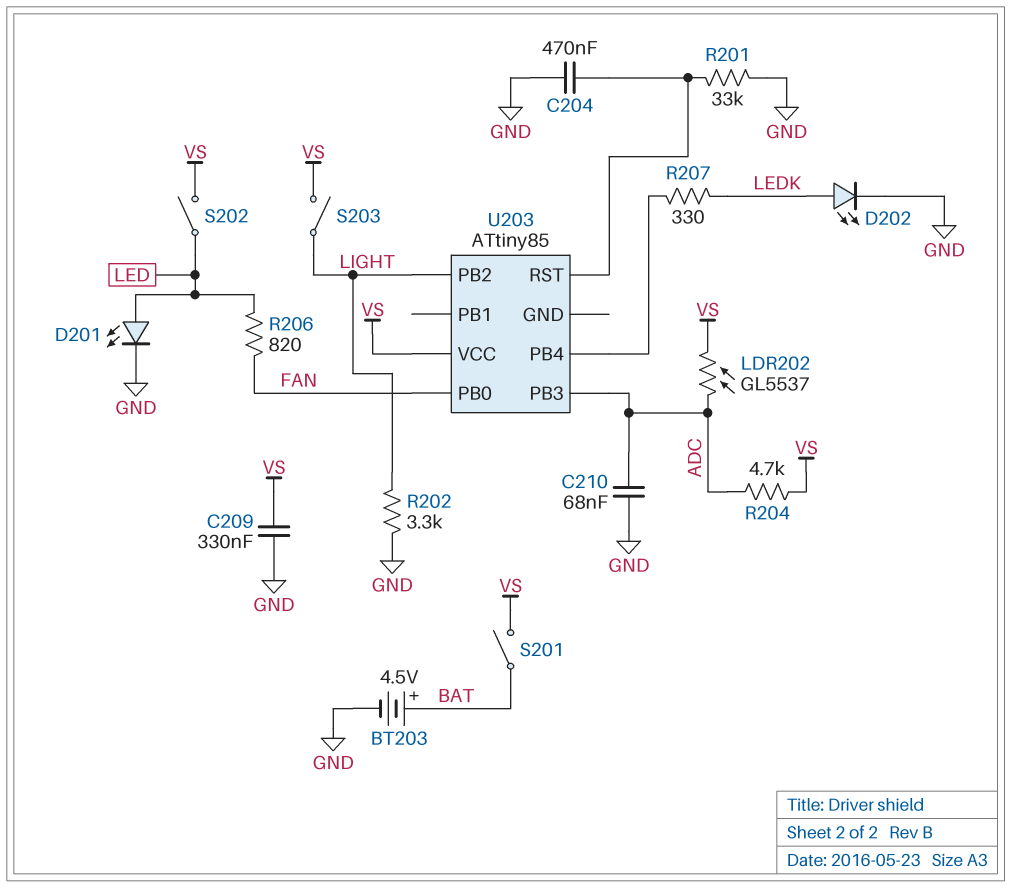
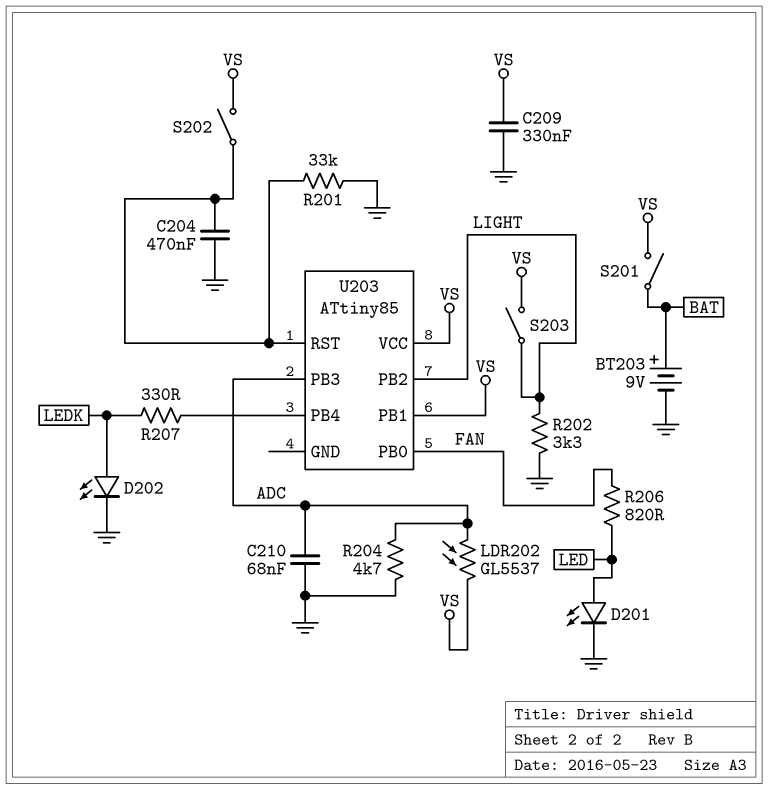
BT203: 4.5V (plus BAT, minus GND) -> 9V (plus BAT, minus GND)
R204: 4.7k (ADC, VS) -> 4.7k (ADC, GND)
S202: switch (LED, VS) -> switch (U203/RST, VS)
U203 pin PB1: none -> VS

